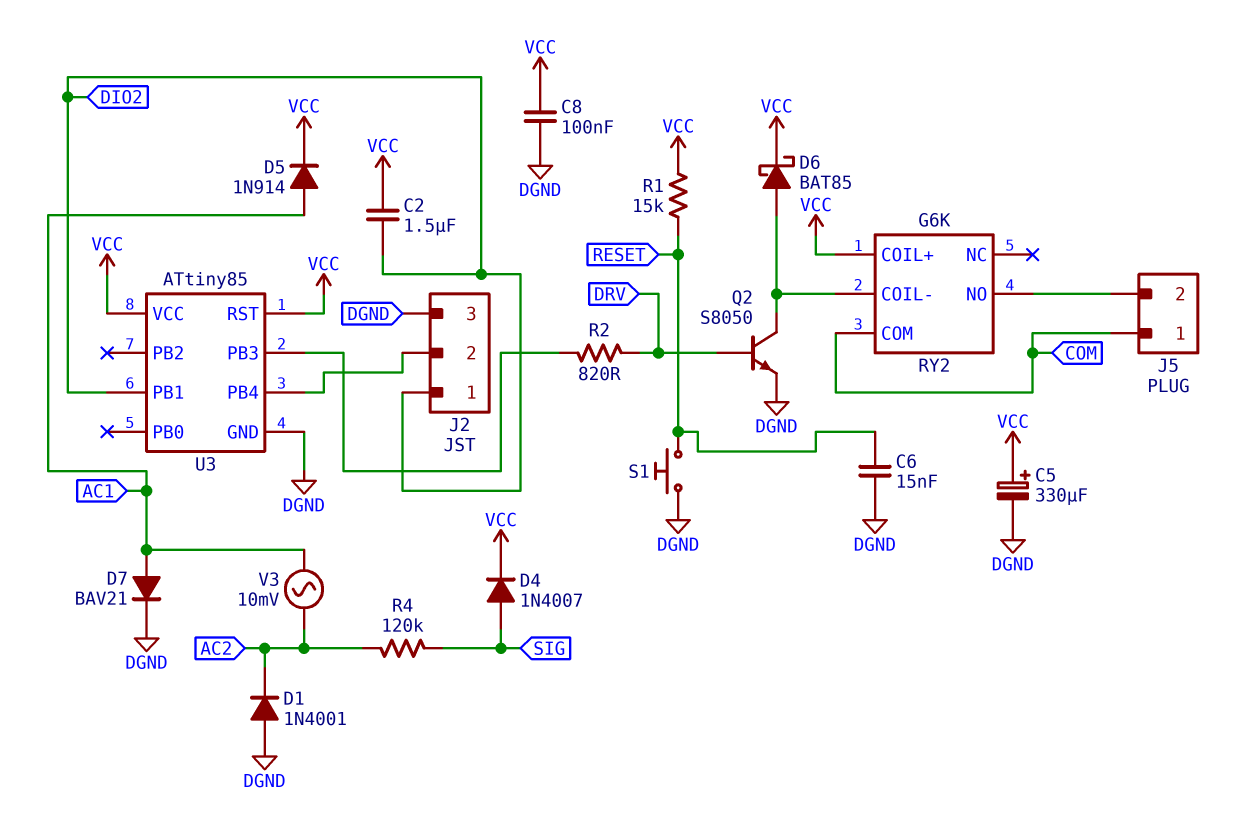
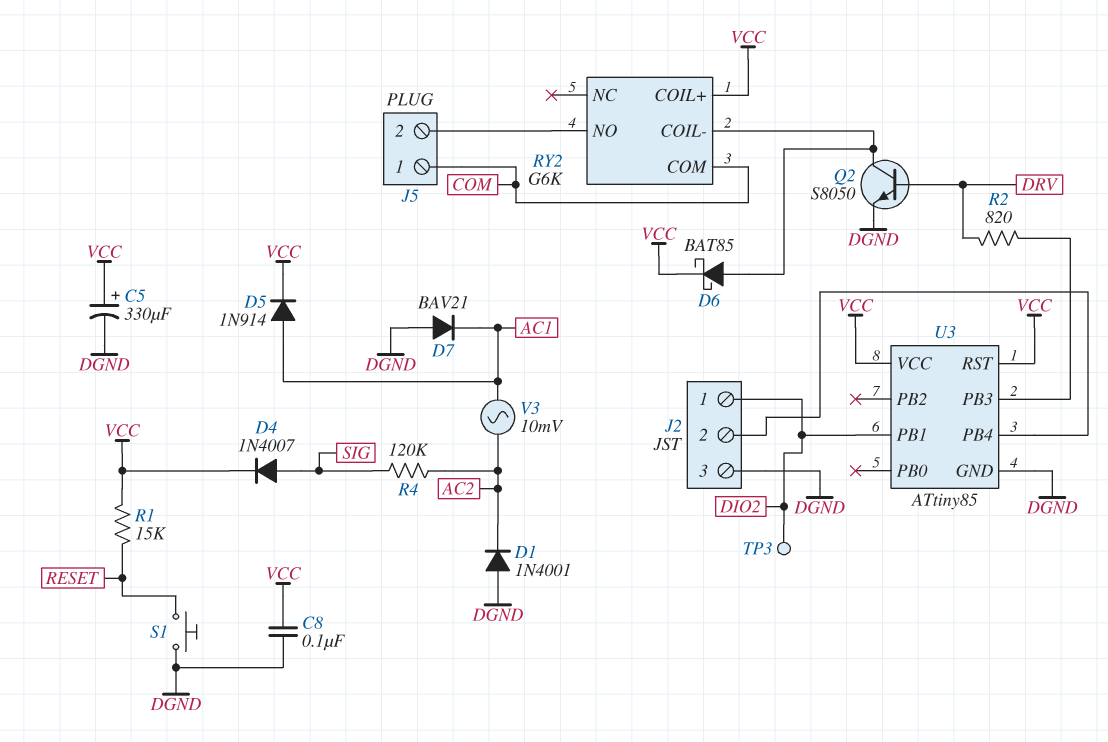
C2: 1.5uF (DIO2, VCC) -> none
C6: 15nF (DGND, RESET) -> none
D7: diode BAV21 (A AC1, K DGND) -> diode BAV21 (A DGND, K AC1)
TP3: none -> test point (DIO2)

